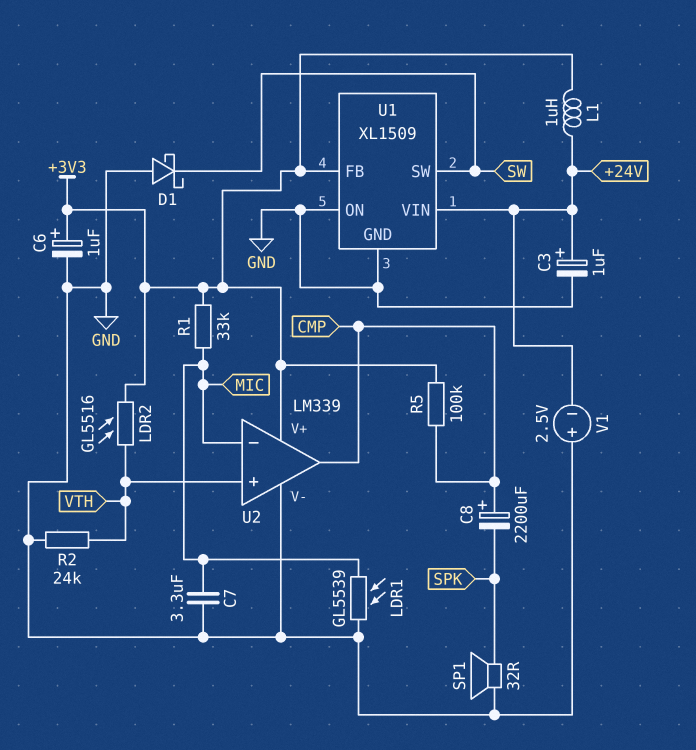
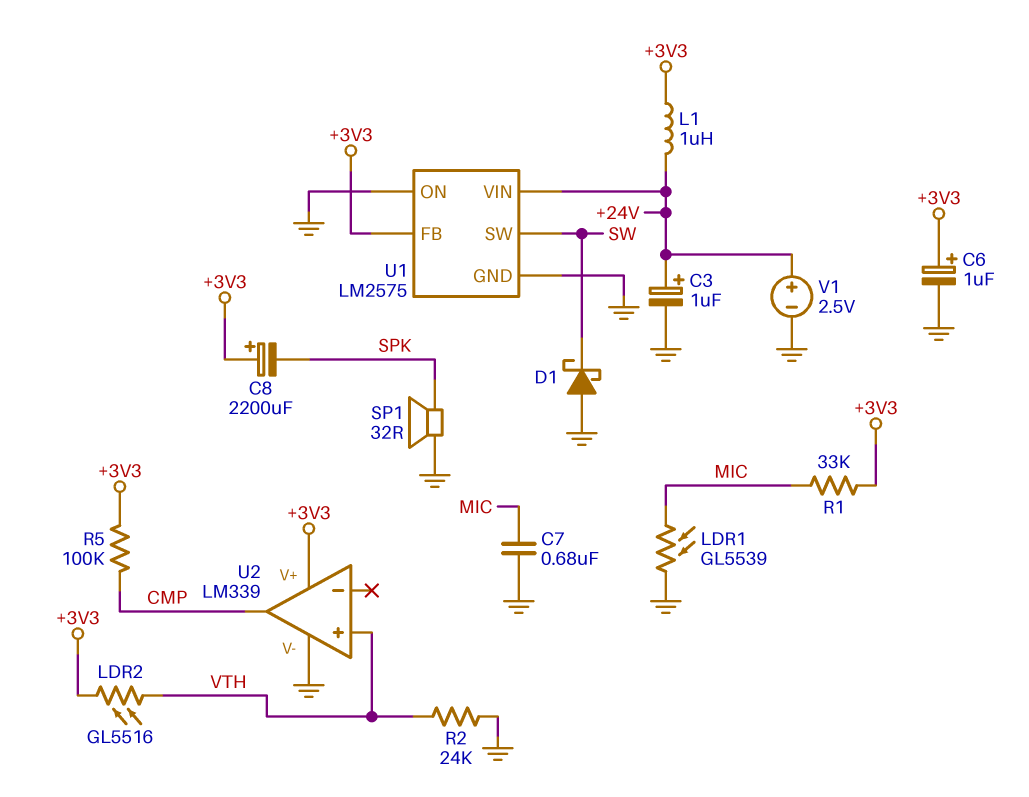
C7: 3.3uF (GND, MIC) -> 680nF (GND, MIC)
C8: 2200uF (plus CMP, minus SPK) -> 2200uF (plus +3V3, minus SPK)
U1: XL1509 -> LM2575
U2 pin in-: MIC -> none
V1: 2.5V (plus GND, minus +24V) -> 2.5V (plus +24V, minus GND)

